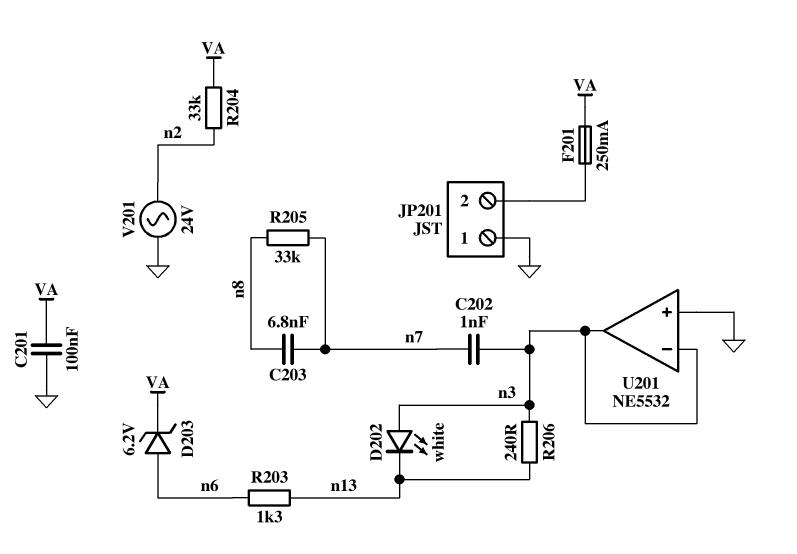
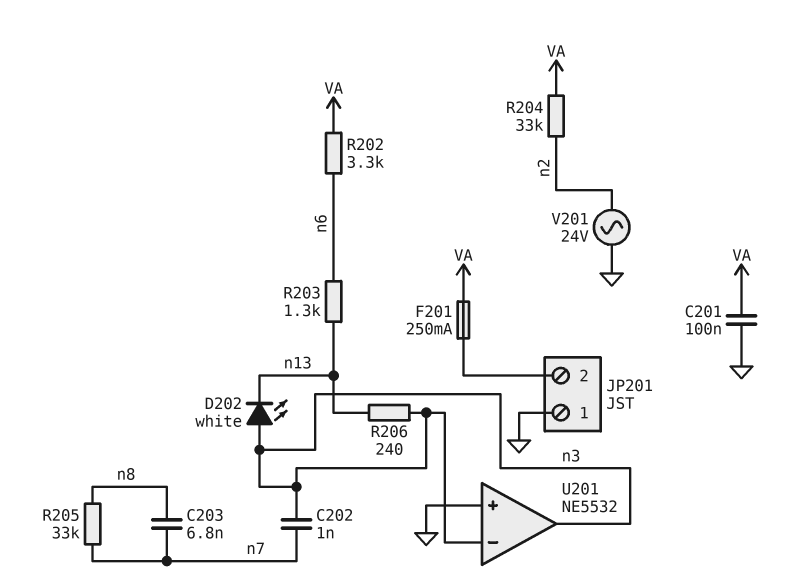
D203: zener 6.2V (A n6, K VA) -> none
R202: none -> 3.3k (VA, n6)

